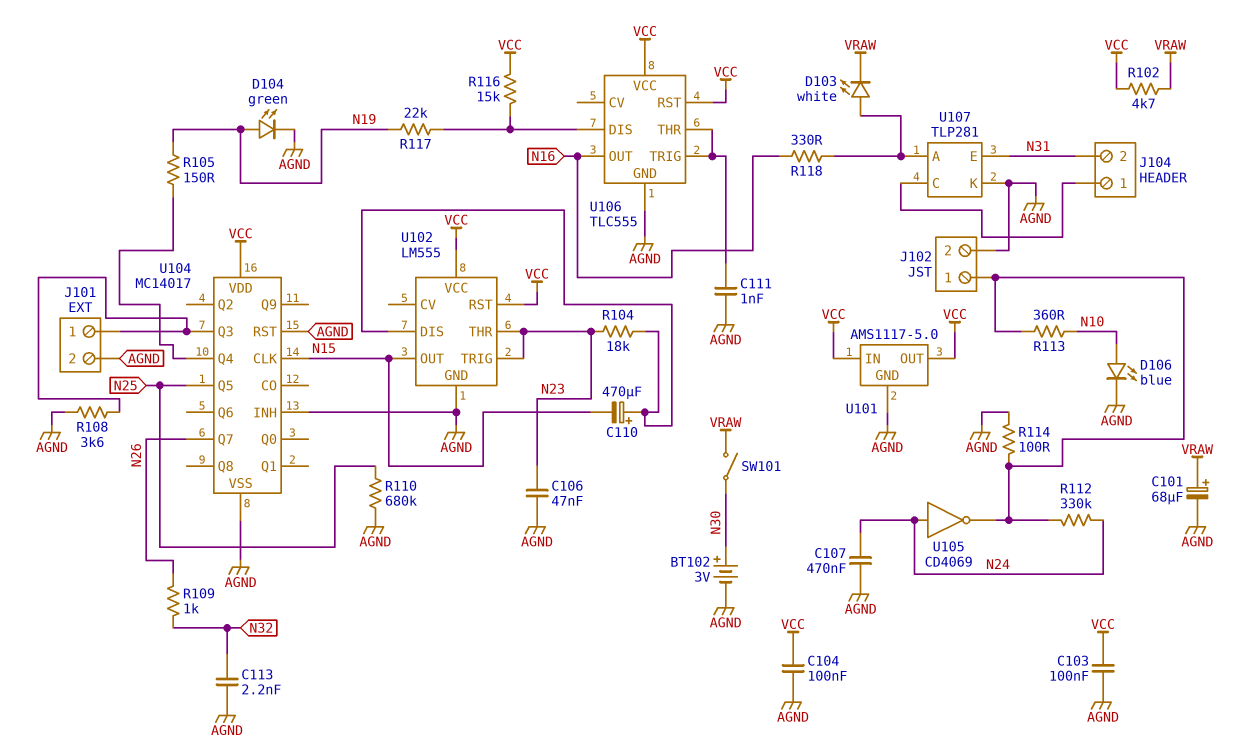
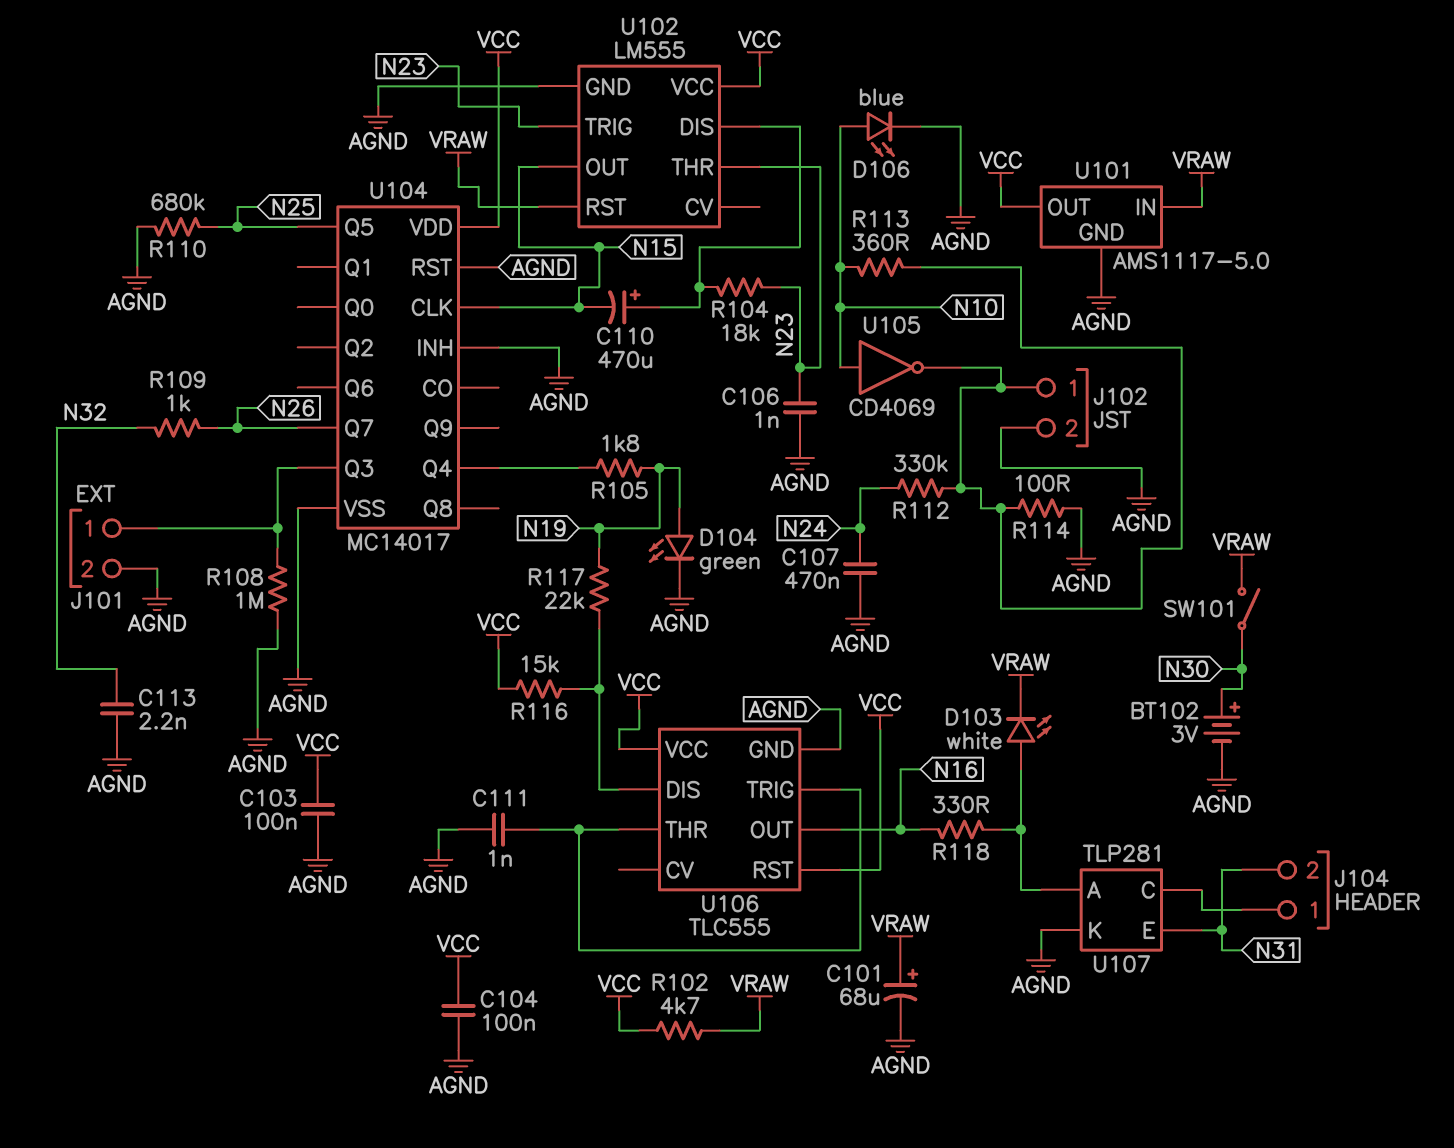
C106: 47nF (AGND, N23) -> 1nF (AGND, N23)
R105: 150 (N19, U104/Q4) -> 1.8k (N19, U104/Q4)
R108: 3.6k (AGND, J101/1) -> 1M (AGND, J101/1)
U101 pin IN: VCC -> VRAW
U102 pin RST: VCC -> VRAW
U105: NOT CD4069 (in N24, out J102/1) -> NOT CD4069 (in N10, out J102/1)

